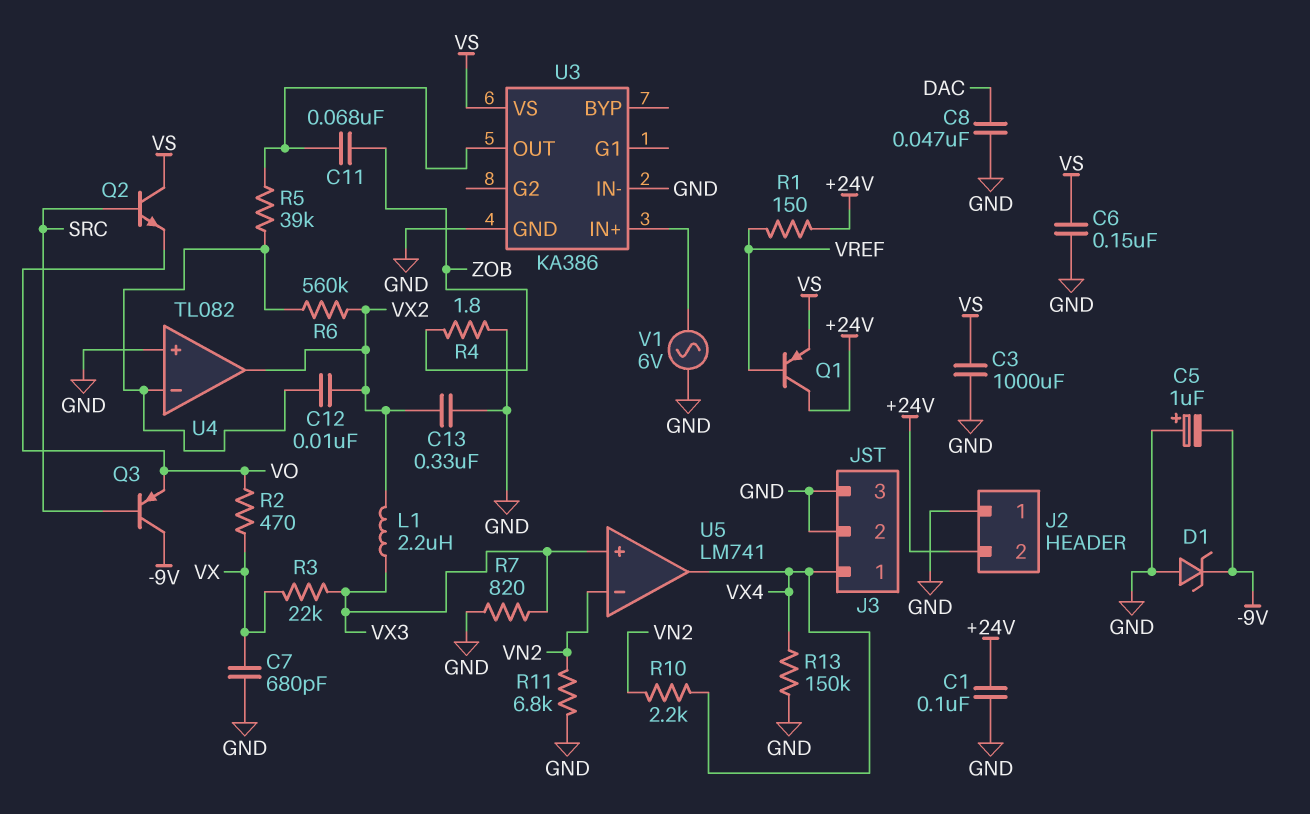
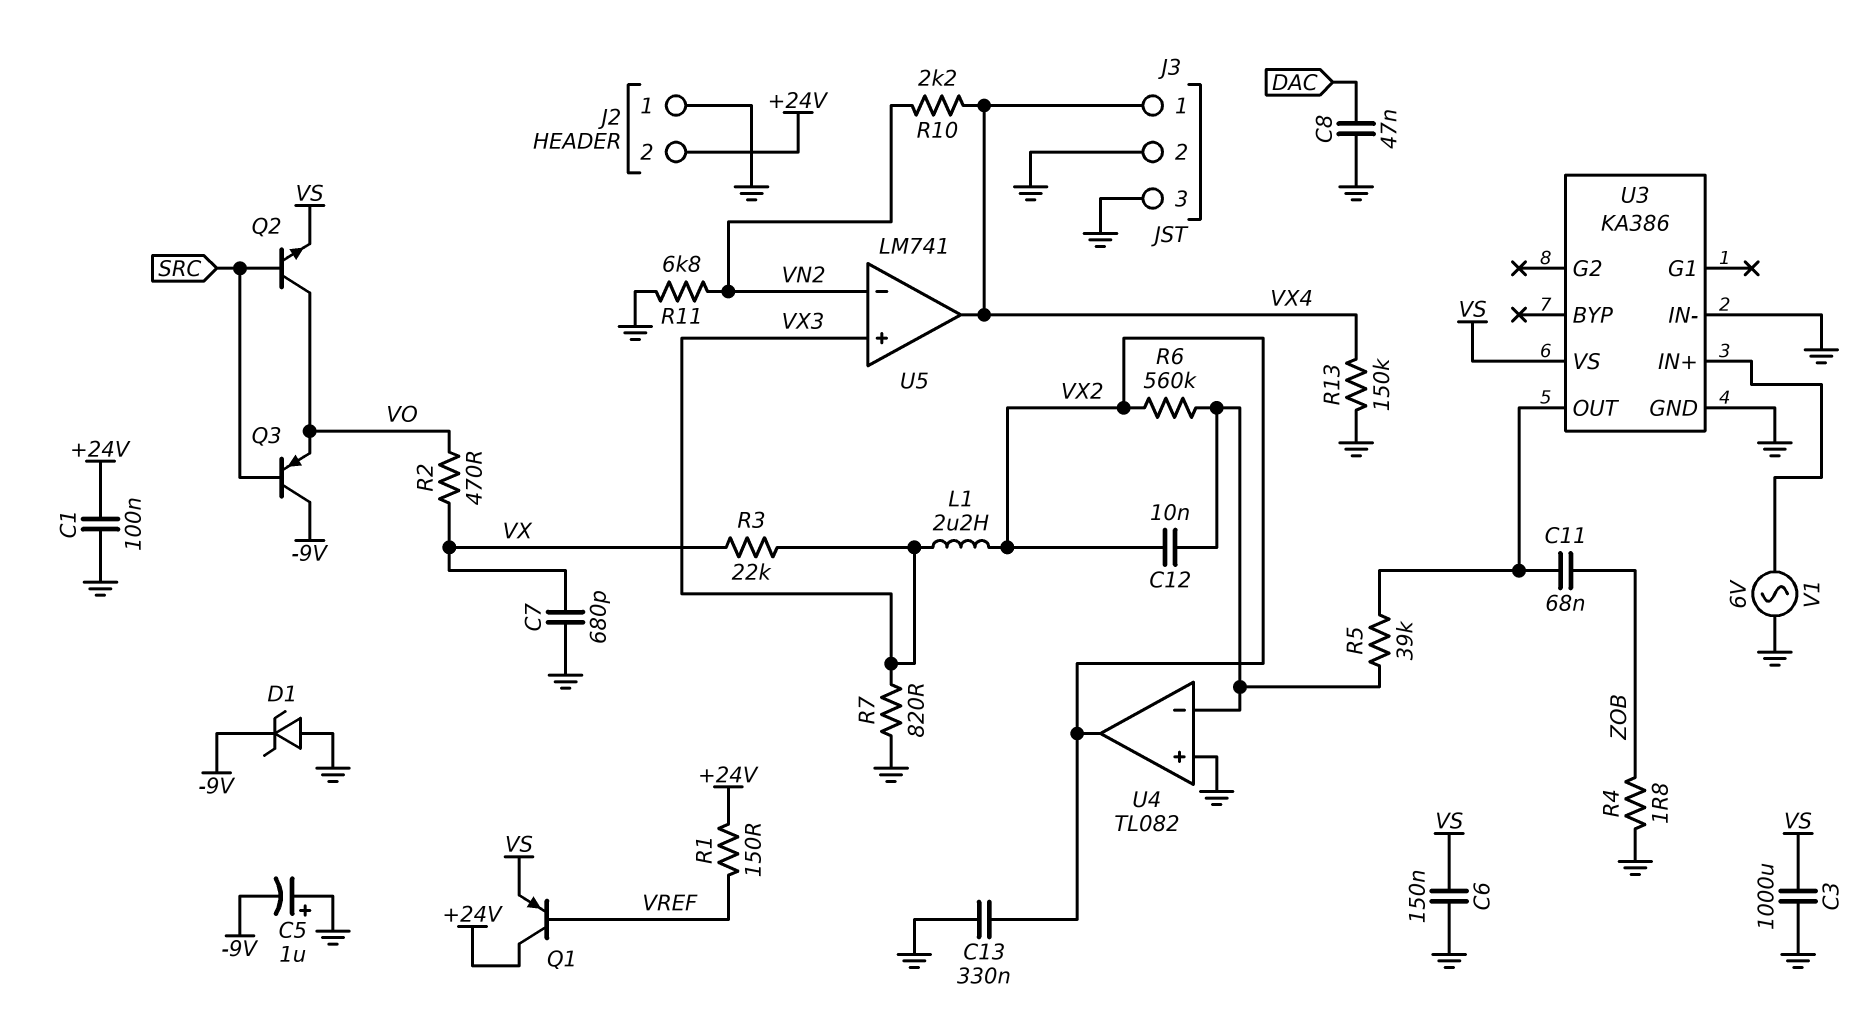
Q2: NPN (B SRC, C VS, E VO) -> NPN (B SRC, C VO, E VS)

